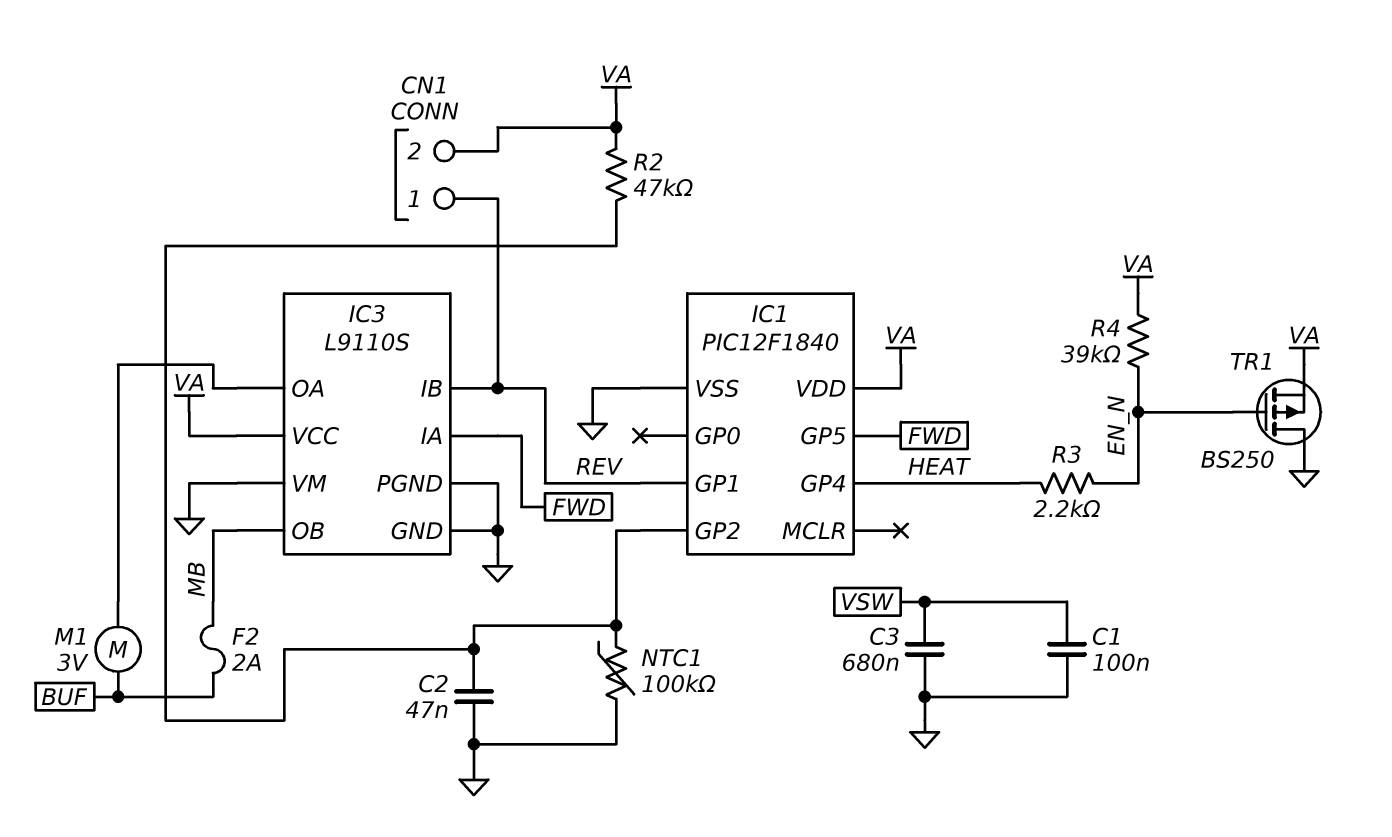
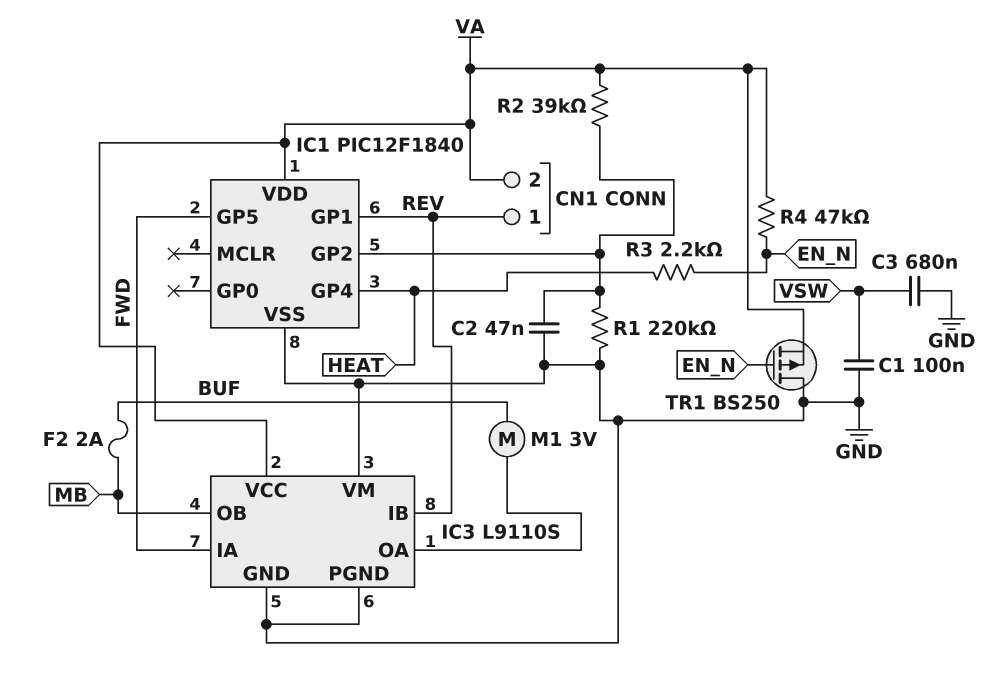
NTC1: 100k (GND, IC1/GP2) -> none
R1: none -> 220k (GND, IC1/GP2)
R2: 47k (IC1/GP2, VA) -> 39k (IC1/GP2, VA)
R4: 39k (EN_N, VA) -> 47k (EN_N, VA)

